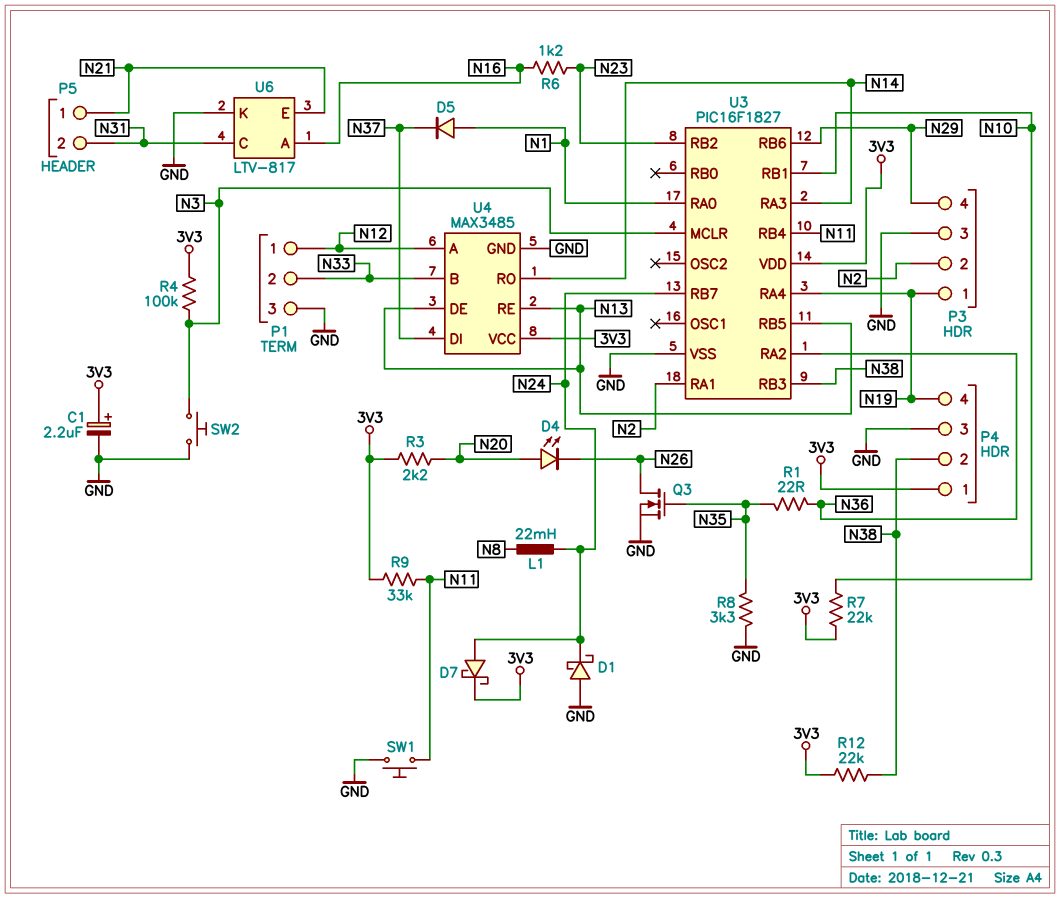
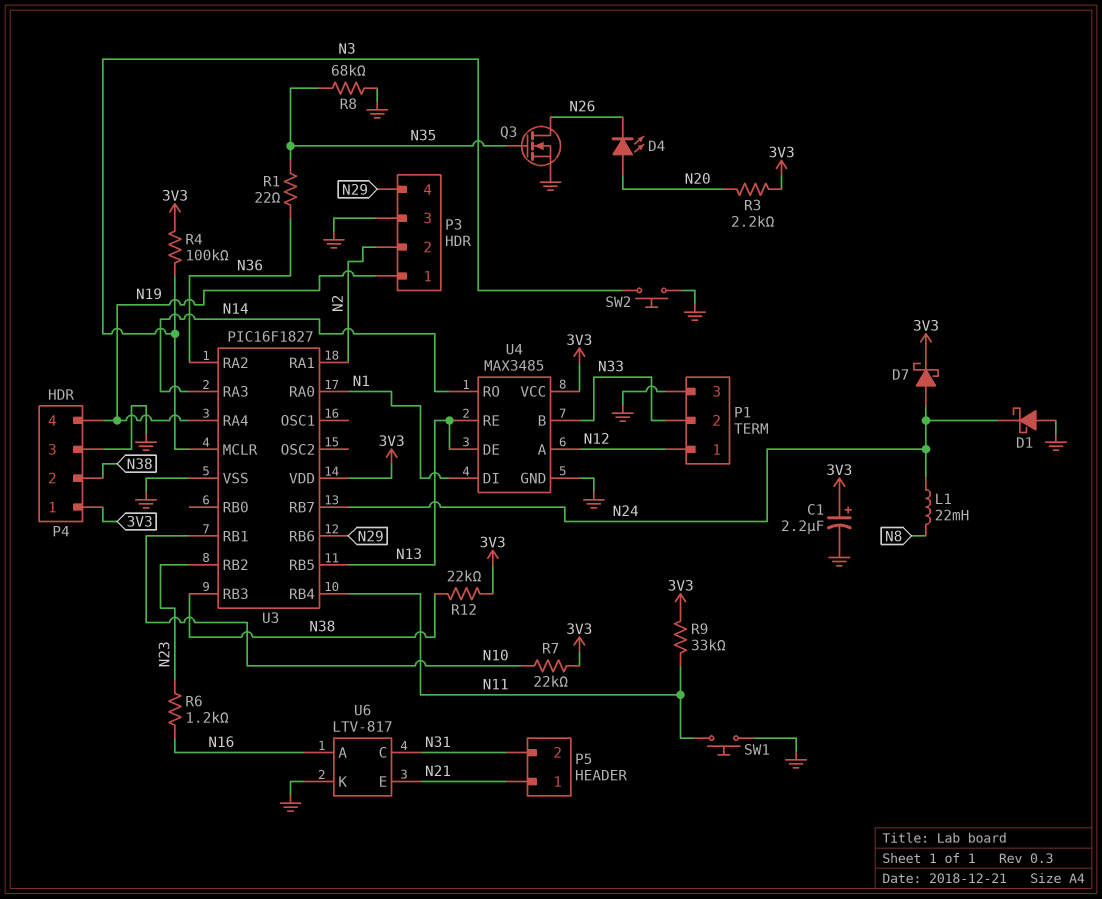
D5: diode (A N1, K N37) -> none
R8: 3.3k (GND, N35) -> 68k (GND, N35)
U4 pin DI: N37 -> N1

